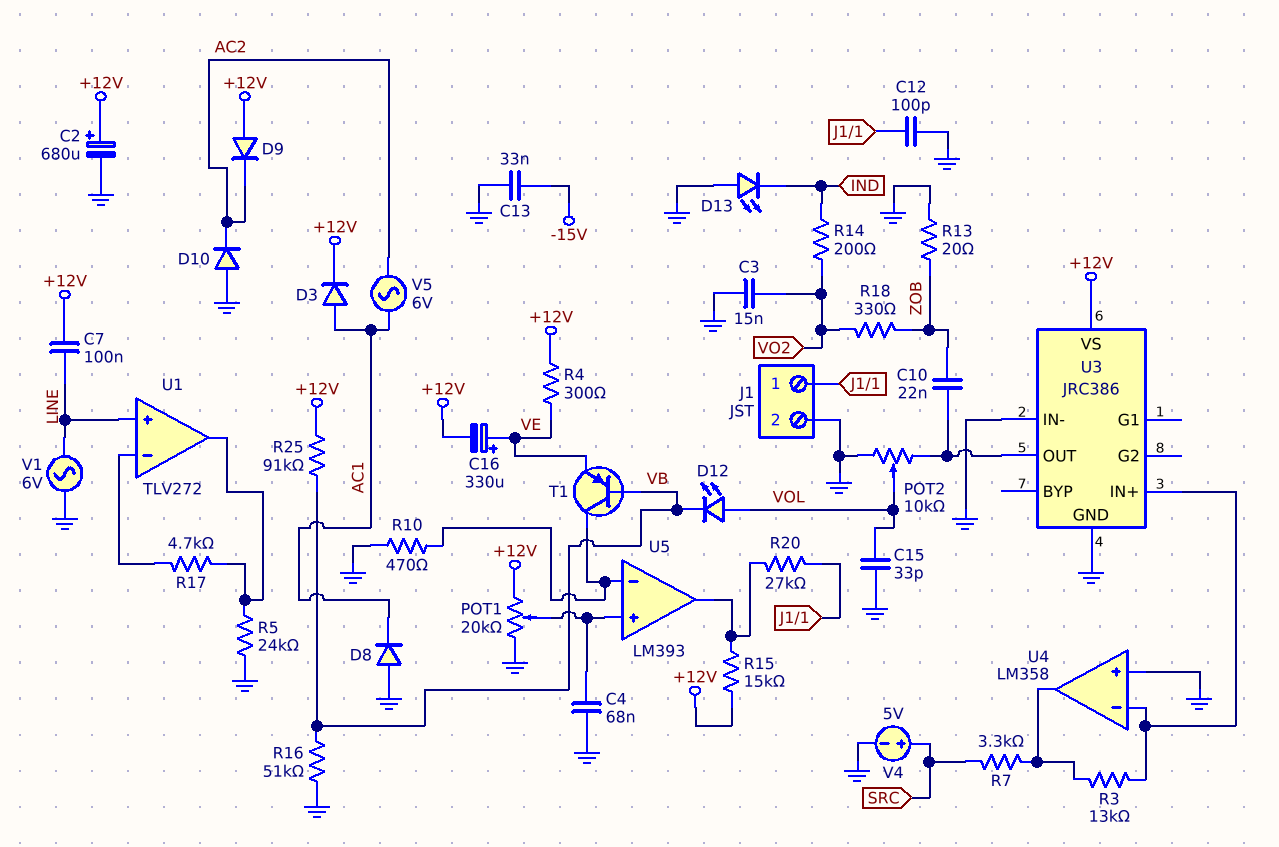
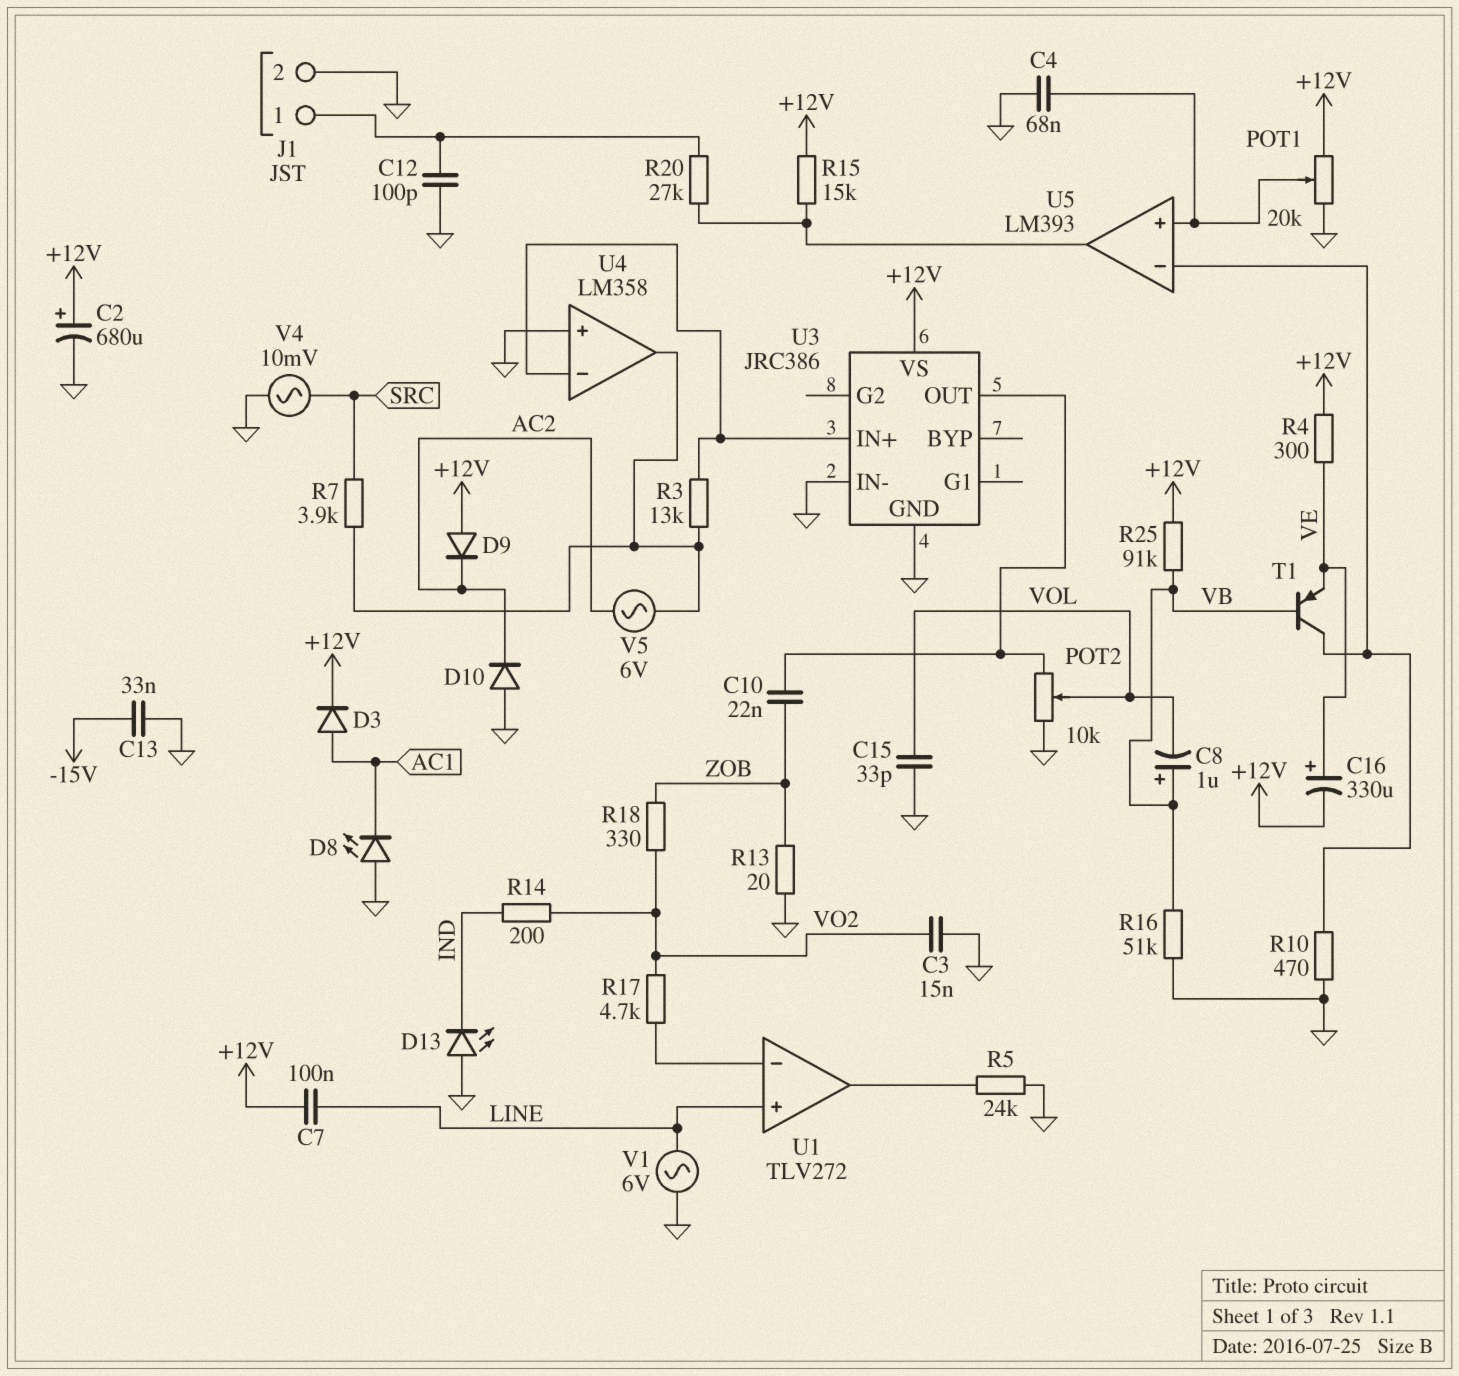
C8: none -> 1uF (plus VB, minus VOL)
D8: diode (A GND, K AC1) -> LED (A GND, K AC1)
D12: LED (A VOL, K VB) -> none
R7: 3.3k (SRC, U4/out) -> 3.9k (SRC, U4/out)
R17: 4.7k (U1/in-, U1/out) -> 4.7k (U1/in-, VO2)
V4: 5V (plus SRC, minus GND) -> AC 10mV (GND, SRC)
V5: AC 6V (AC1, AC2) -> AC 6V (AC2, U4/out)

